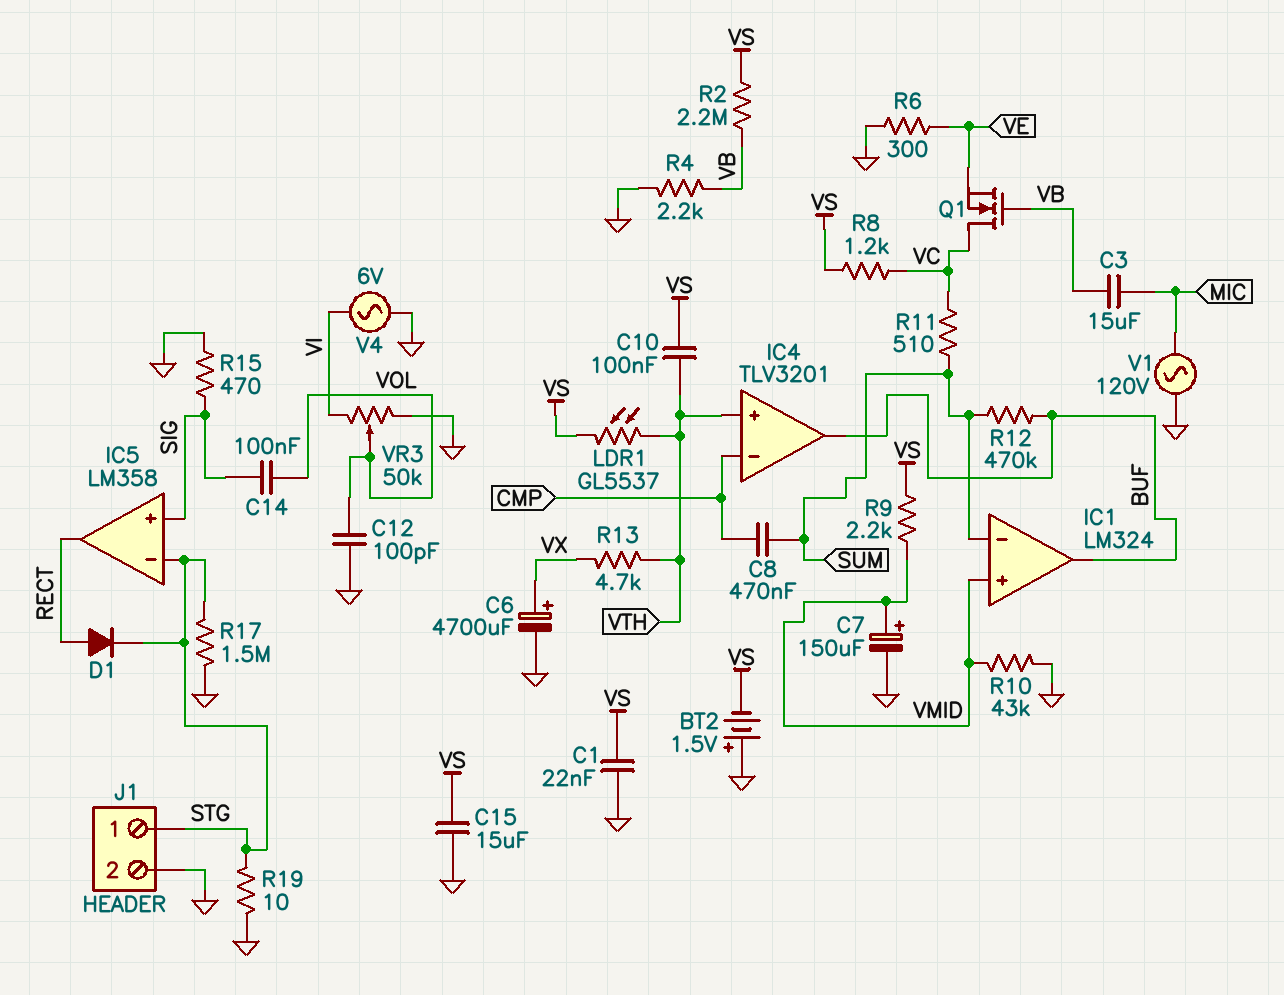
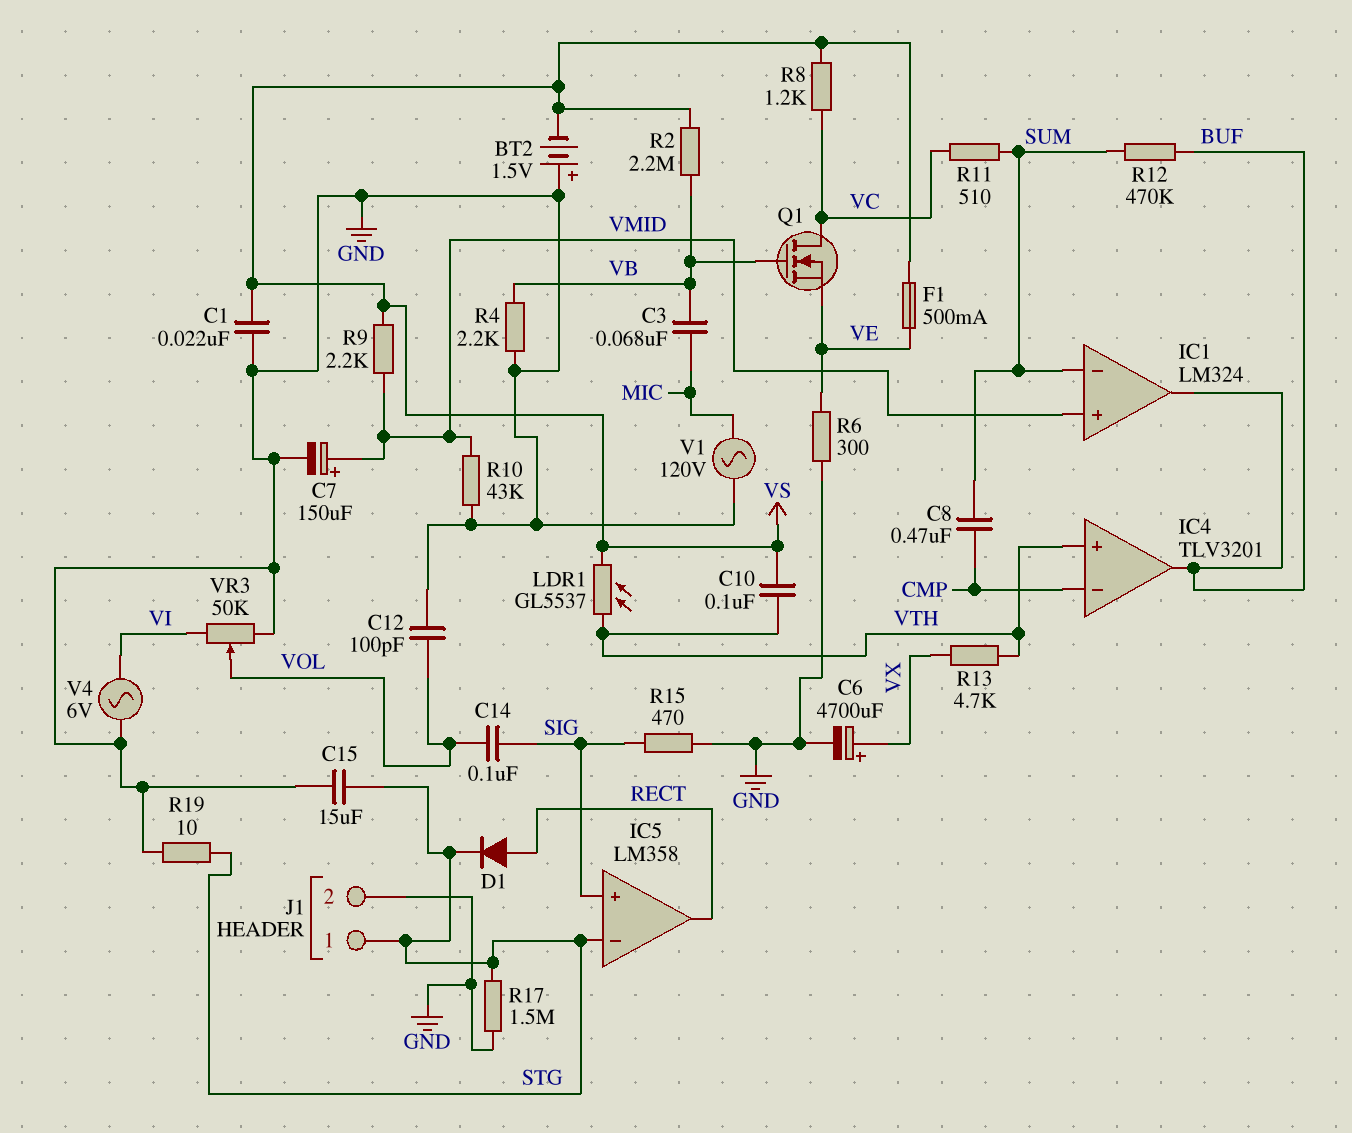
C3: 15uF (MIC, VB) -> 68nF (MIC, VB)
C15: 15uF (GND, VS) -> 15uF (GND, STG)
F1: none -> 500mA (VE, VS)

